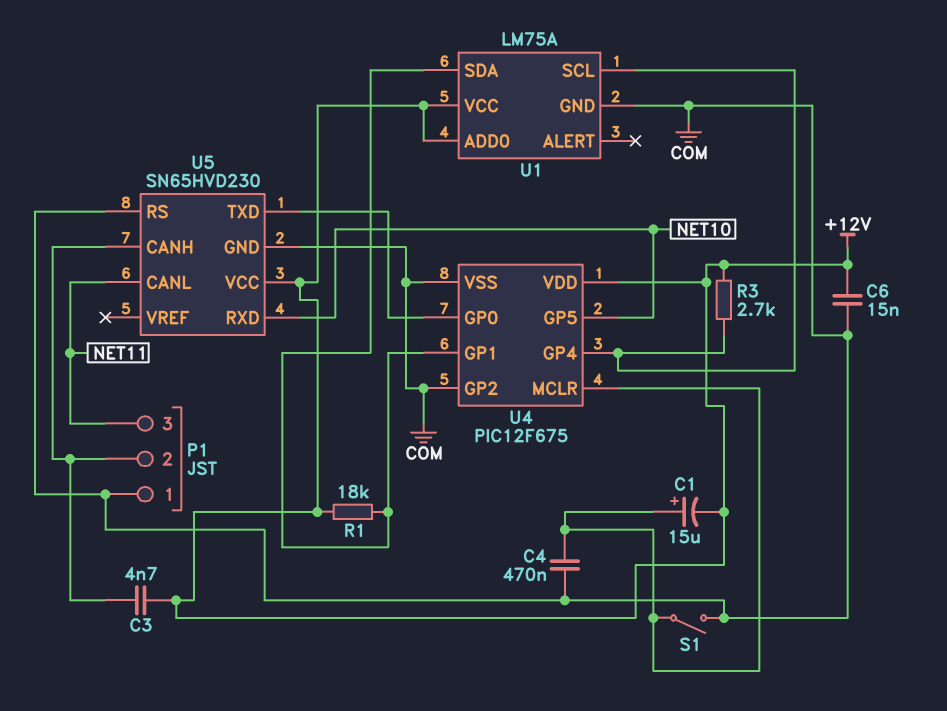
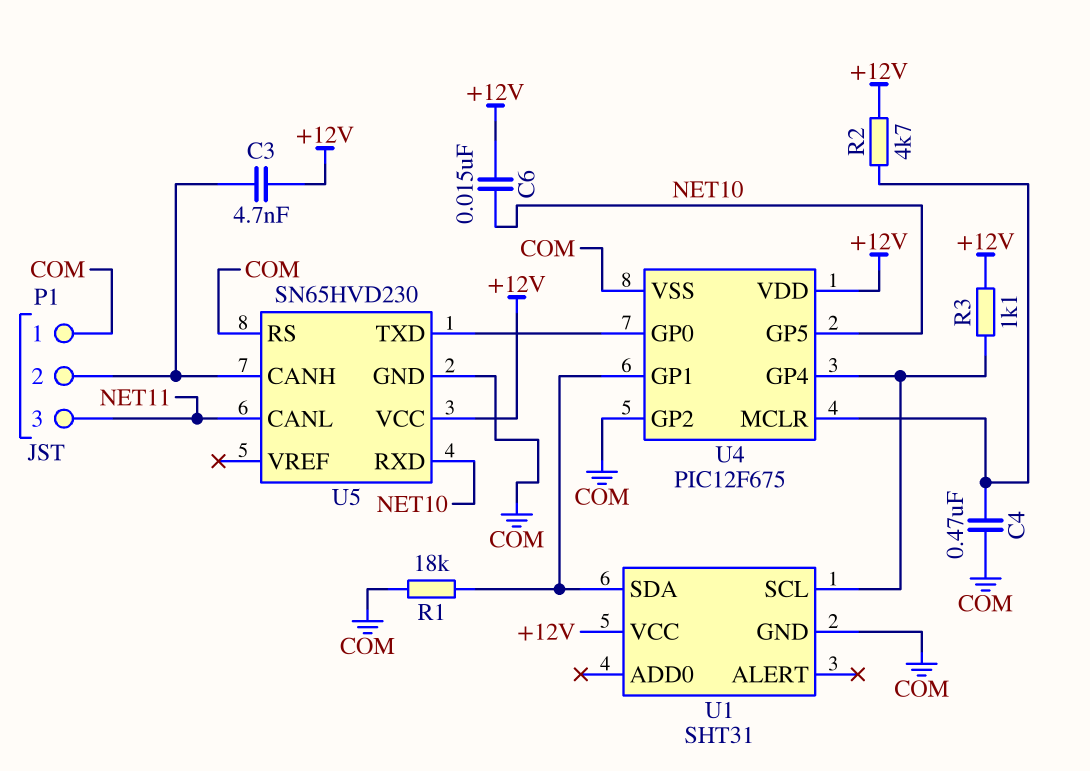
C1: 15uF (plus U4/MCLR, minus +12V) -> none
C6: 15nF (+12V, COM) -> 15nF (+12V, NET10)
R1: 18k (+12V, U1/SDA) -> 18k (COM, U1/SDA)
R2: none -> 4.7k (+12V, U4/MCLR)
R3: 2.7k (+12V, U1/SCL) -> 1.1k (+12V, U1/SCL)
S1: switch (COM, U4/MCLR) -> none
U1: LM75A -> SHT31
U1 pin ADD0: +12V -> none

